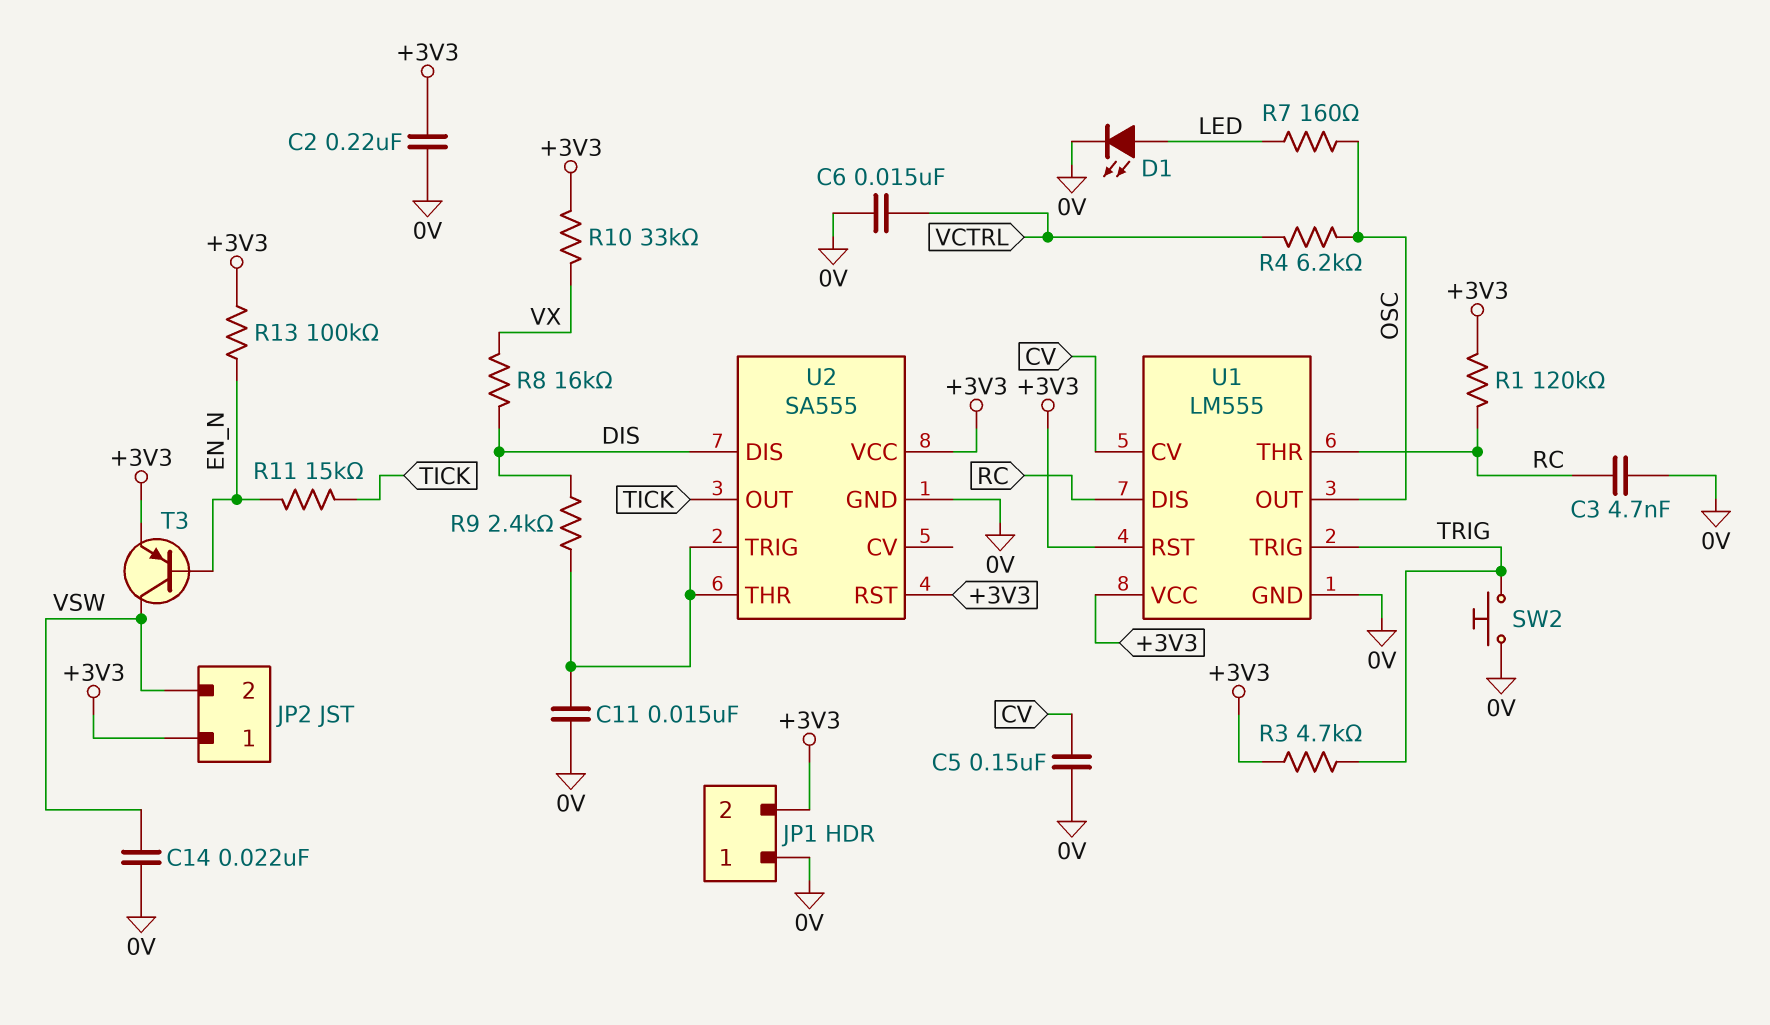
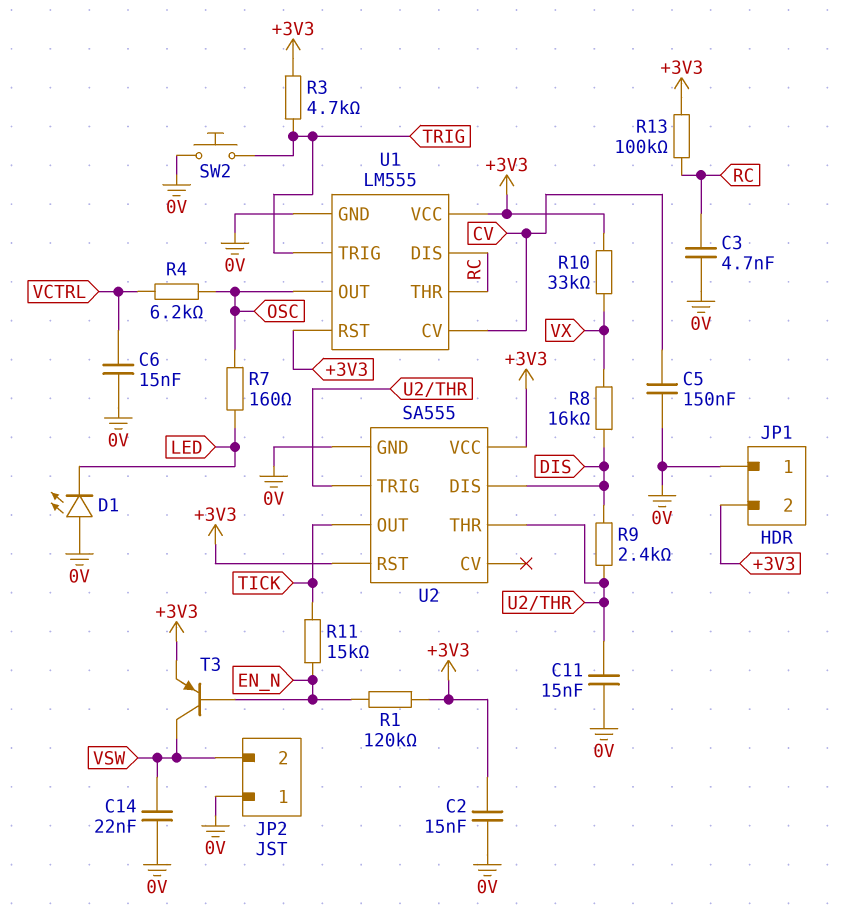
C2: 220nF (+3V3, 0V) -> 15nF (+3V3, 0V)
D1: LED (A LED, K 0V) -> LED (A 0V, K LED)
JP2 pin 1: +3V3 -> 0V
R1: 120k (+3V3, RC) -> 120k (+3V3, EN_N)
R13: 100k (+3V3, EN_N) -> 100k (+3V3, RC)

